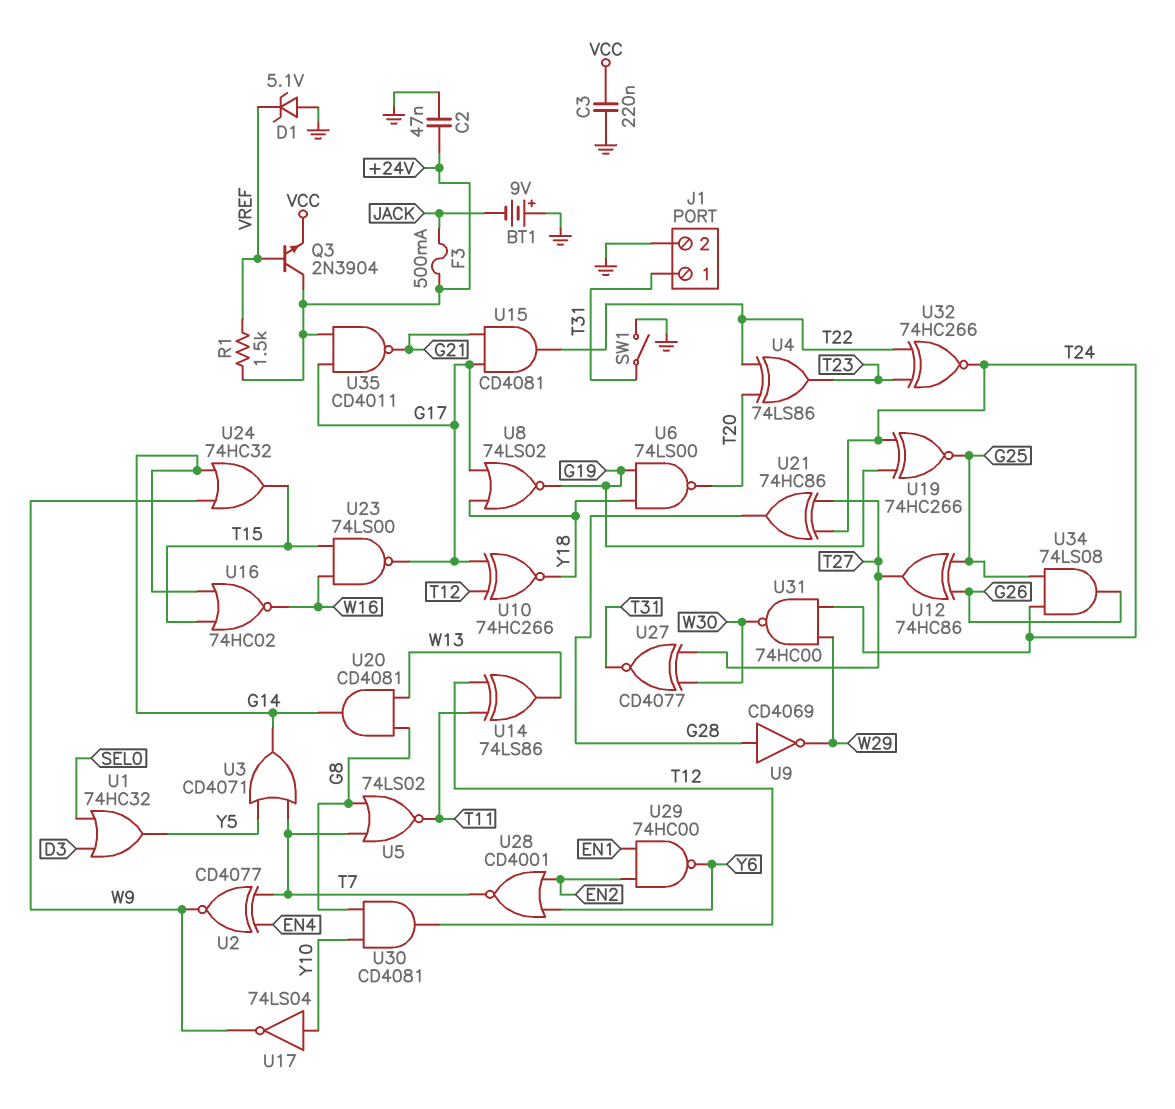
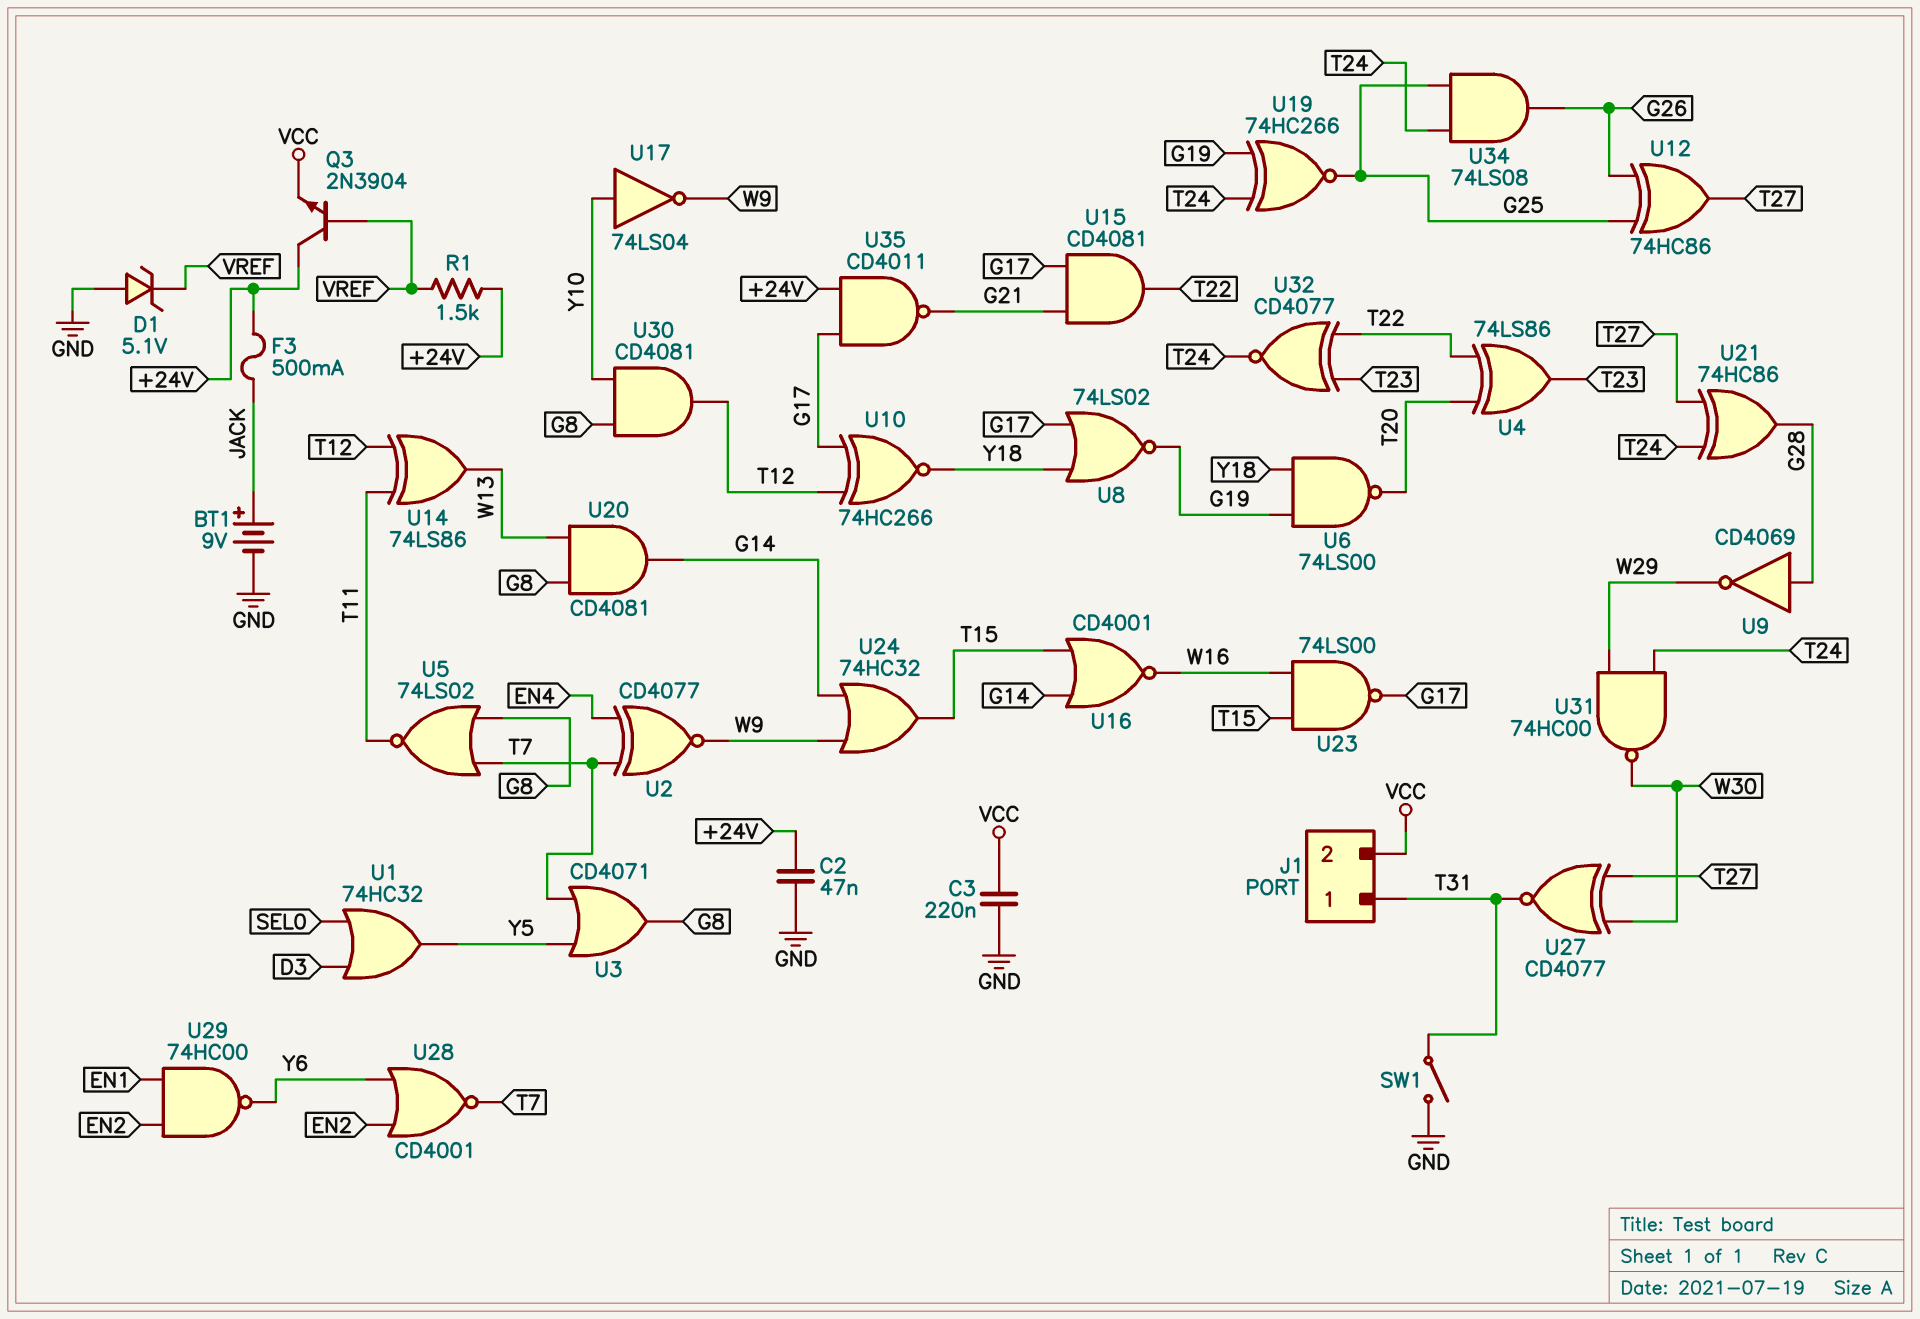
BT1: 9V (plus GND, minus JACK) -> 9V (plus JACK, minus GND)
J1 pin 2: GND -> VCC
U3: OR CD4071 (in T7, in Y5, out G14) -> OR CD4071 (in T7, in Y5, out G8)
U16: NOR 74HC02 (in G14, in T15, out W16) -> NOR CD4001 (in G14, in T15, out W16)
U32: XNOR 74HC266 (in T22, in T23, out T24) -> XNOR CD4077 (in T22, in T23, out T24)

